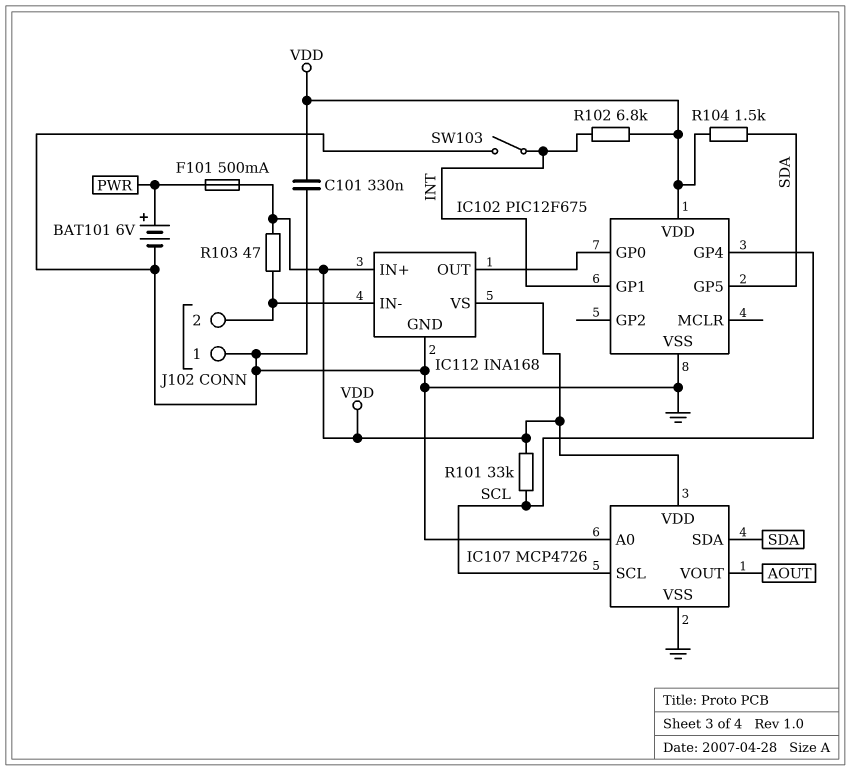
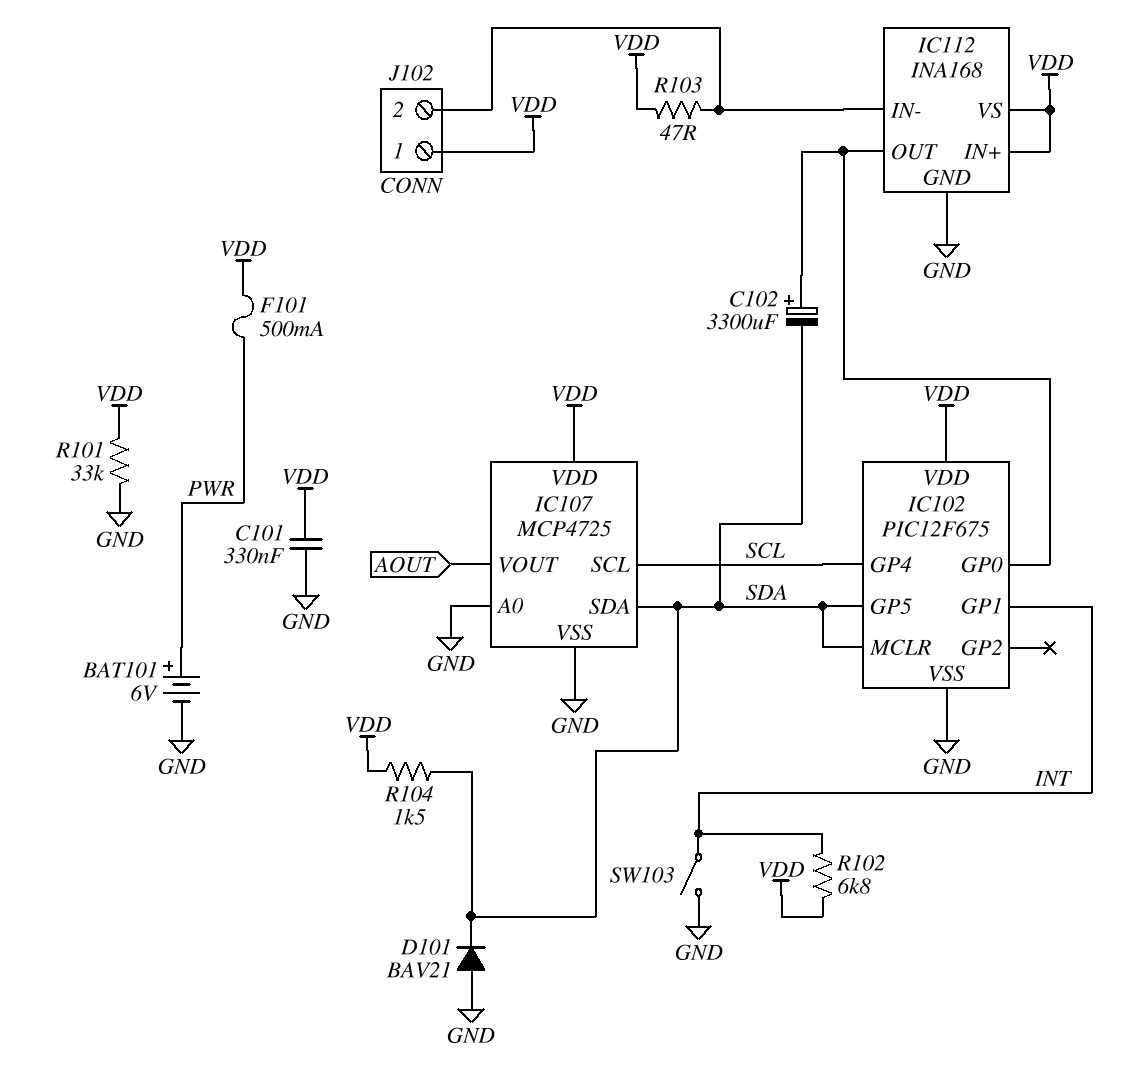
C102: none -> 3300uF (plus IC102/GP0, minus SDA)
D101: none -> diode BAV21 (A GND, K SDA)
IC102 pin MCLR: none -> SDA
IC107: MCP4726 -> MCP4725
J102 pin 1: GND -> VDD
R101: 33k (SCL, VDD) -> 33k (GND, VDD)

